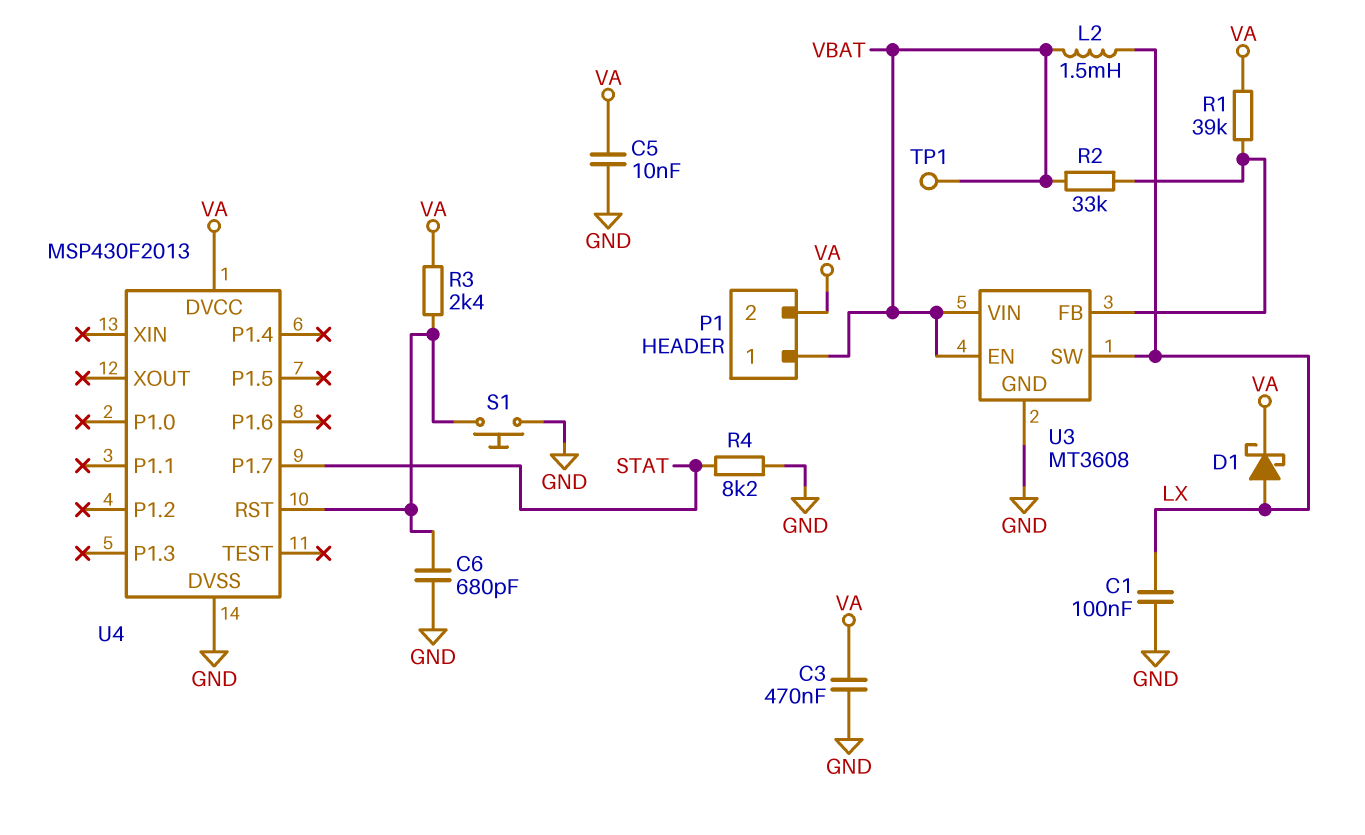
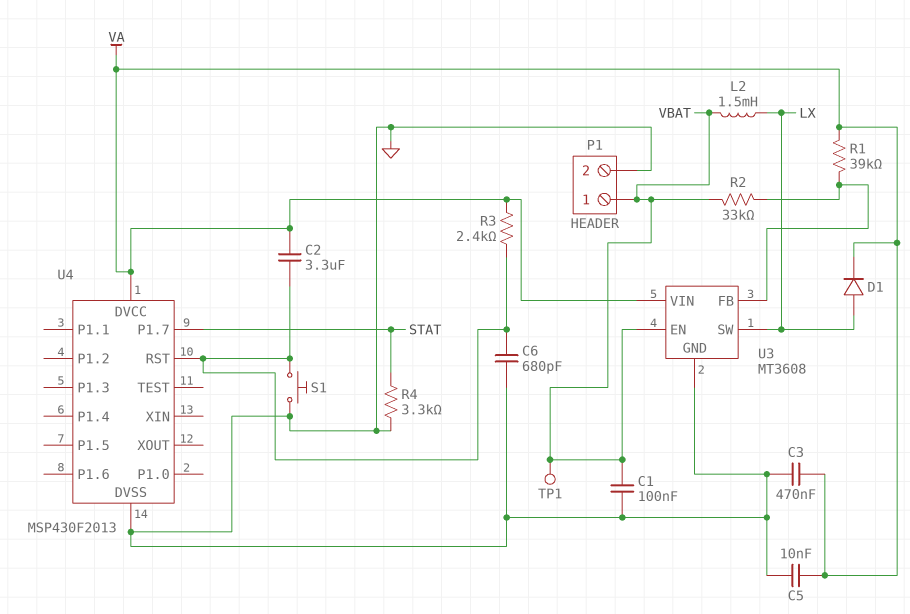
C1: 100nF (GND, LX) -> 100nF (GND, VBAT)
C2: none -> 3.3uF (U4/RST, VA)
D1: schottky (A LX, K VA) -> diode (A LX, K VA)
P1 pin 2: VA -> GND
R4: 8.2k (GND, STAT) -> 3.3k (GND, STAT)
U3 pin VIN: VBAT -> VA

